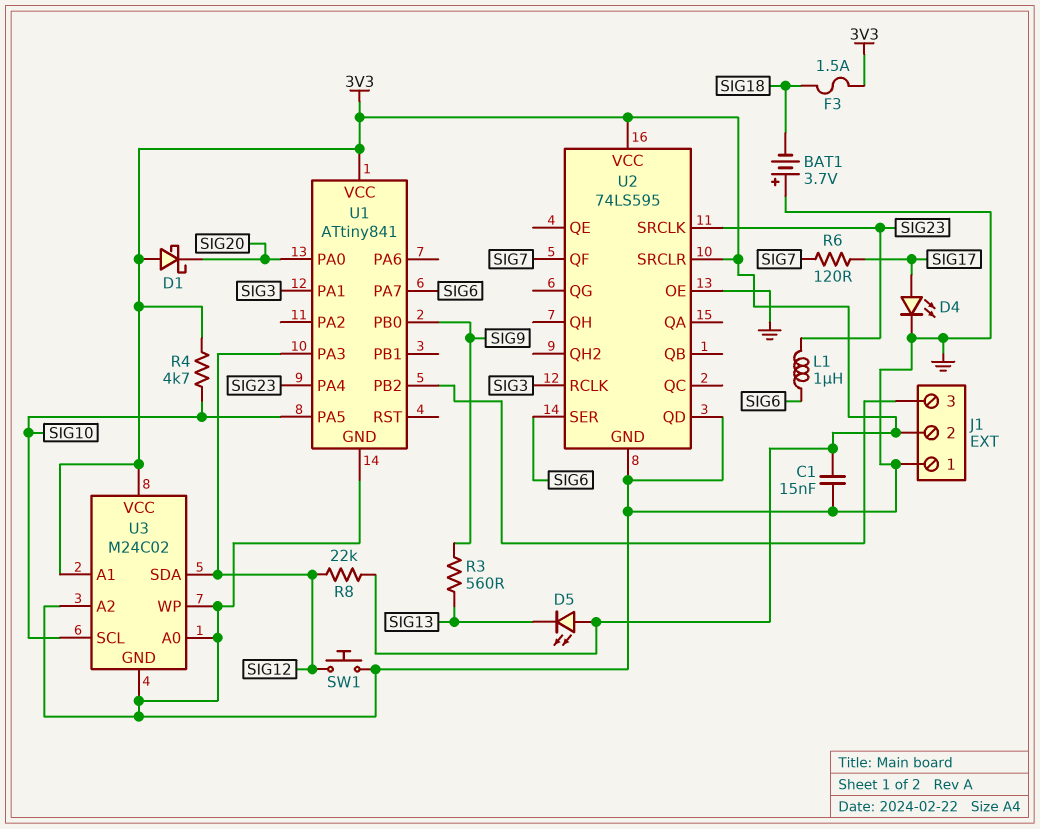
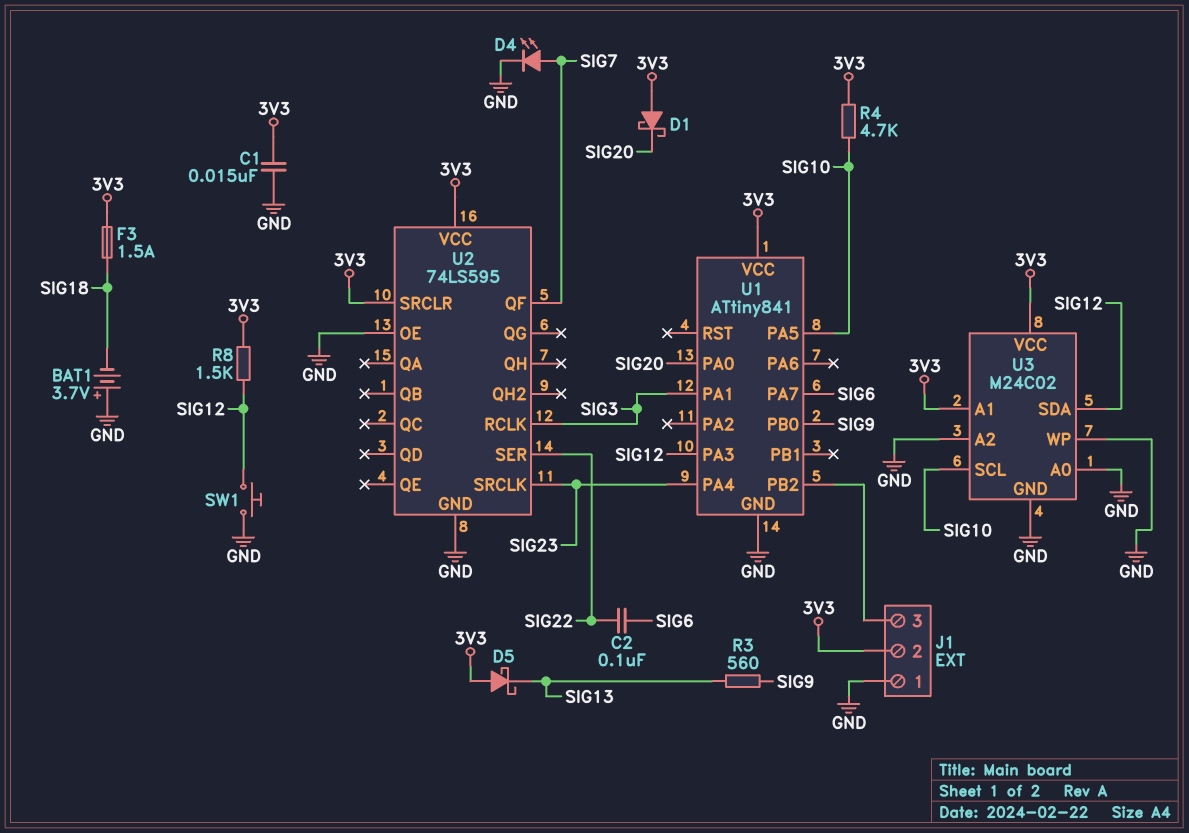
C2: none -> 100nF (SIG6, SIG22)
D4: LED (A SIG17, K GND) -> LED (A SIG7, K GND)
D5: LED (A 3V3, K SIG13) -> schottky (A 3V3, K SIG13)
L1: 1uH (SIG6, SIG23) -> none
R6: 120 (SIG7, SIG17) -> none
R8: 22k (3V3, SIG12) -> 1.5k (3V3, SIG12)
U2 pin QD: GND -> none
U2 pin SER: SIG6 -> SIG22

